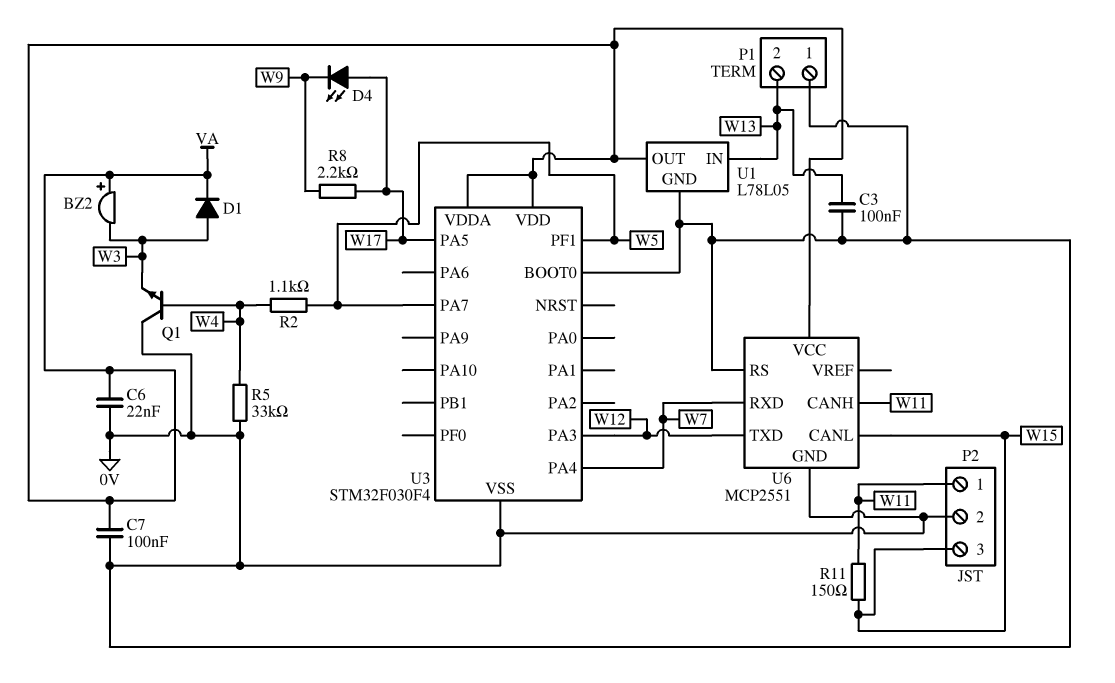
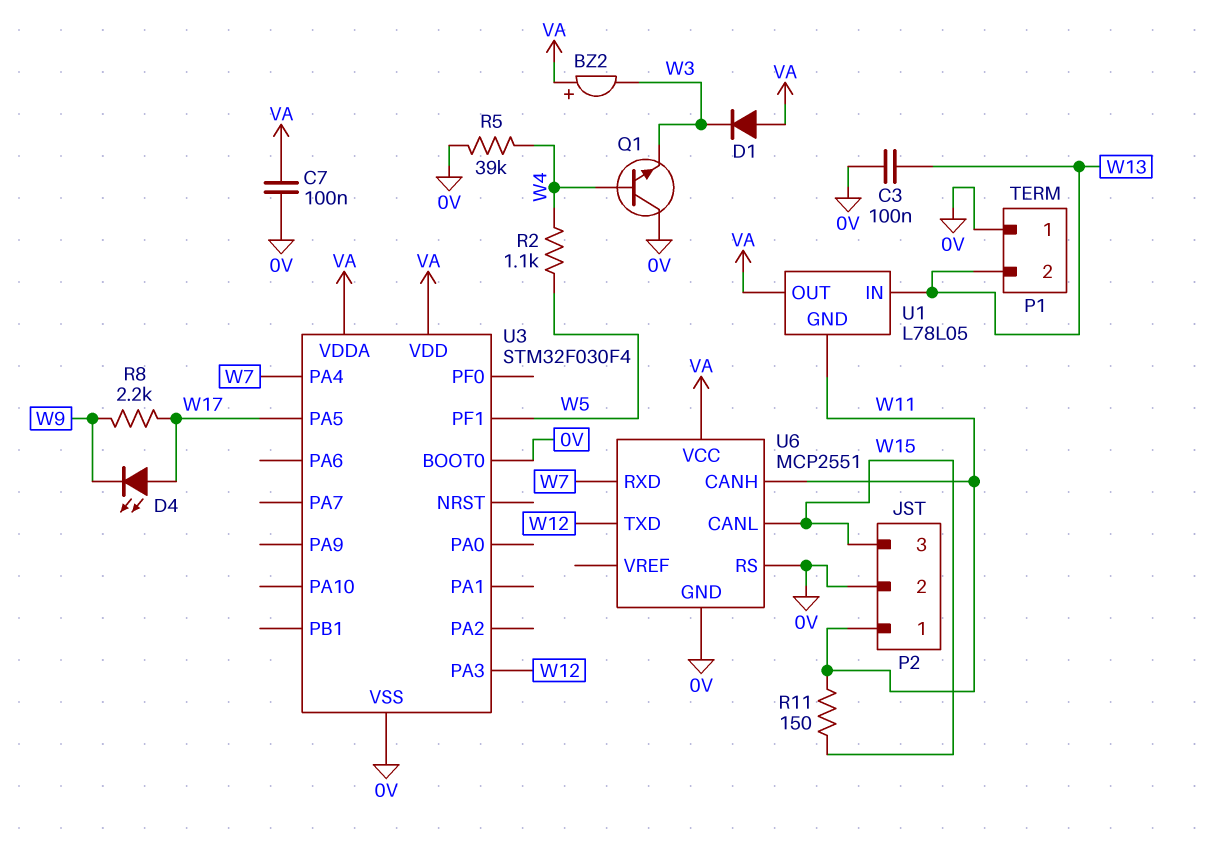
C6: 22nF (0V, VA) -> none
D1: diode (A W3, K VA) -> diode (A VA, K W3)
R5: 33k (0V, W4) -> 39k (0V, W4)
U1 pin GND: 0V -> W11
U3 pin PA7: W5 -> none

